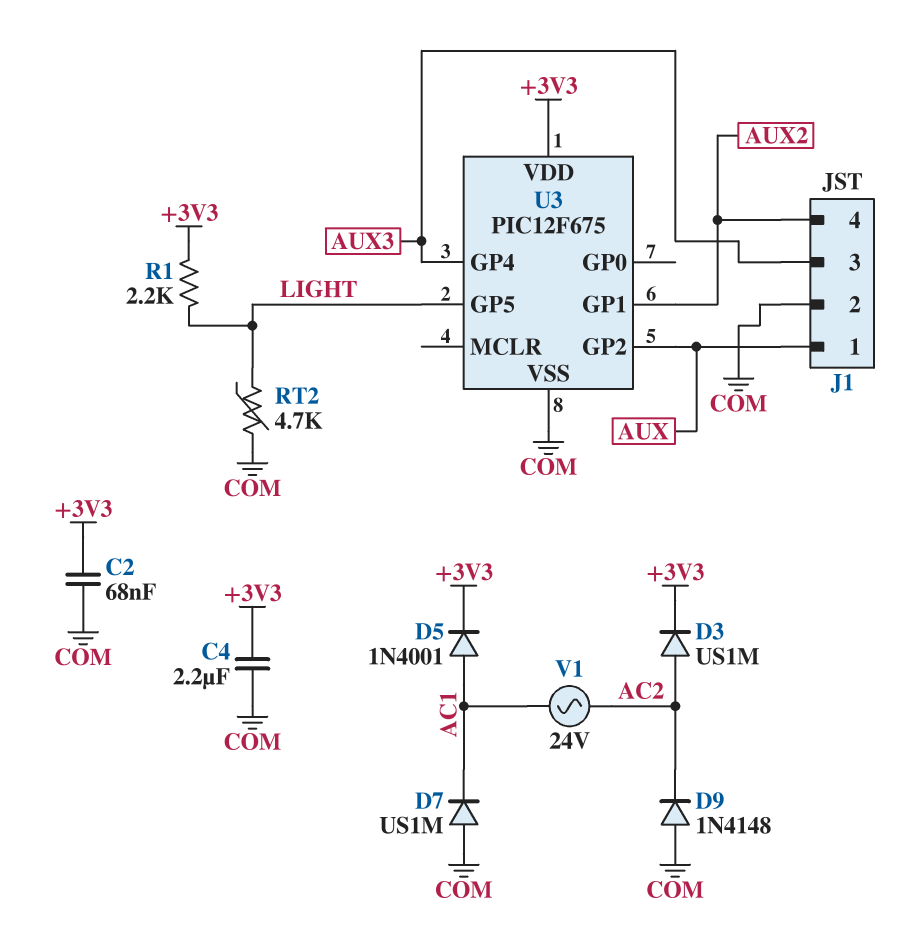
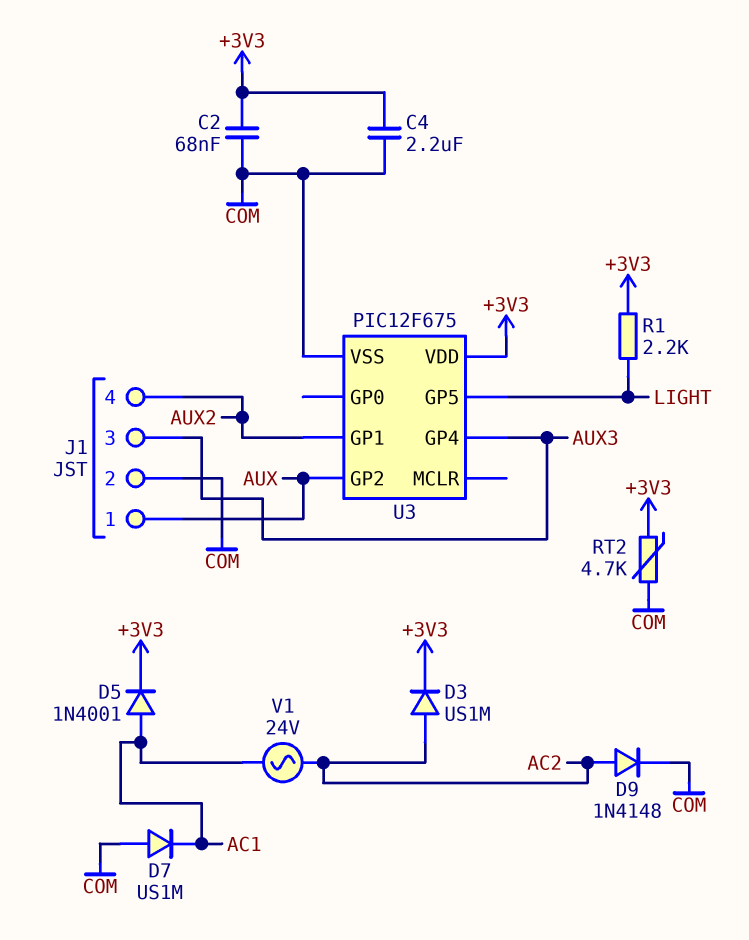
D9: diode 1N4148 (A COM, K AC2) -> diode 1N4148 (A AC2, K COM)
RT2: 4.7k (COM, LIGHT) -> 4.7k (+3V3, COM)

